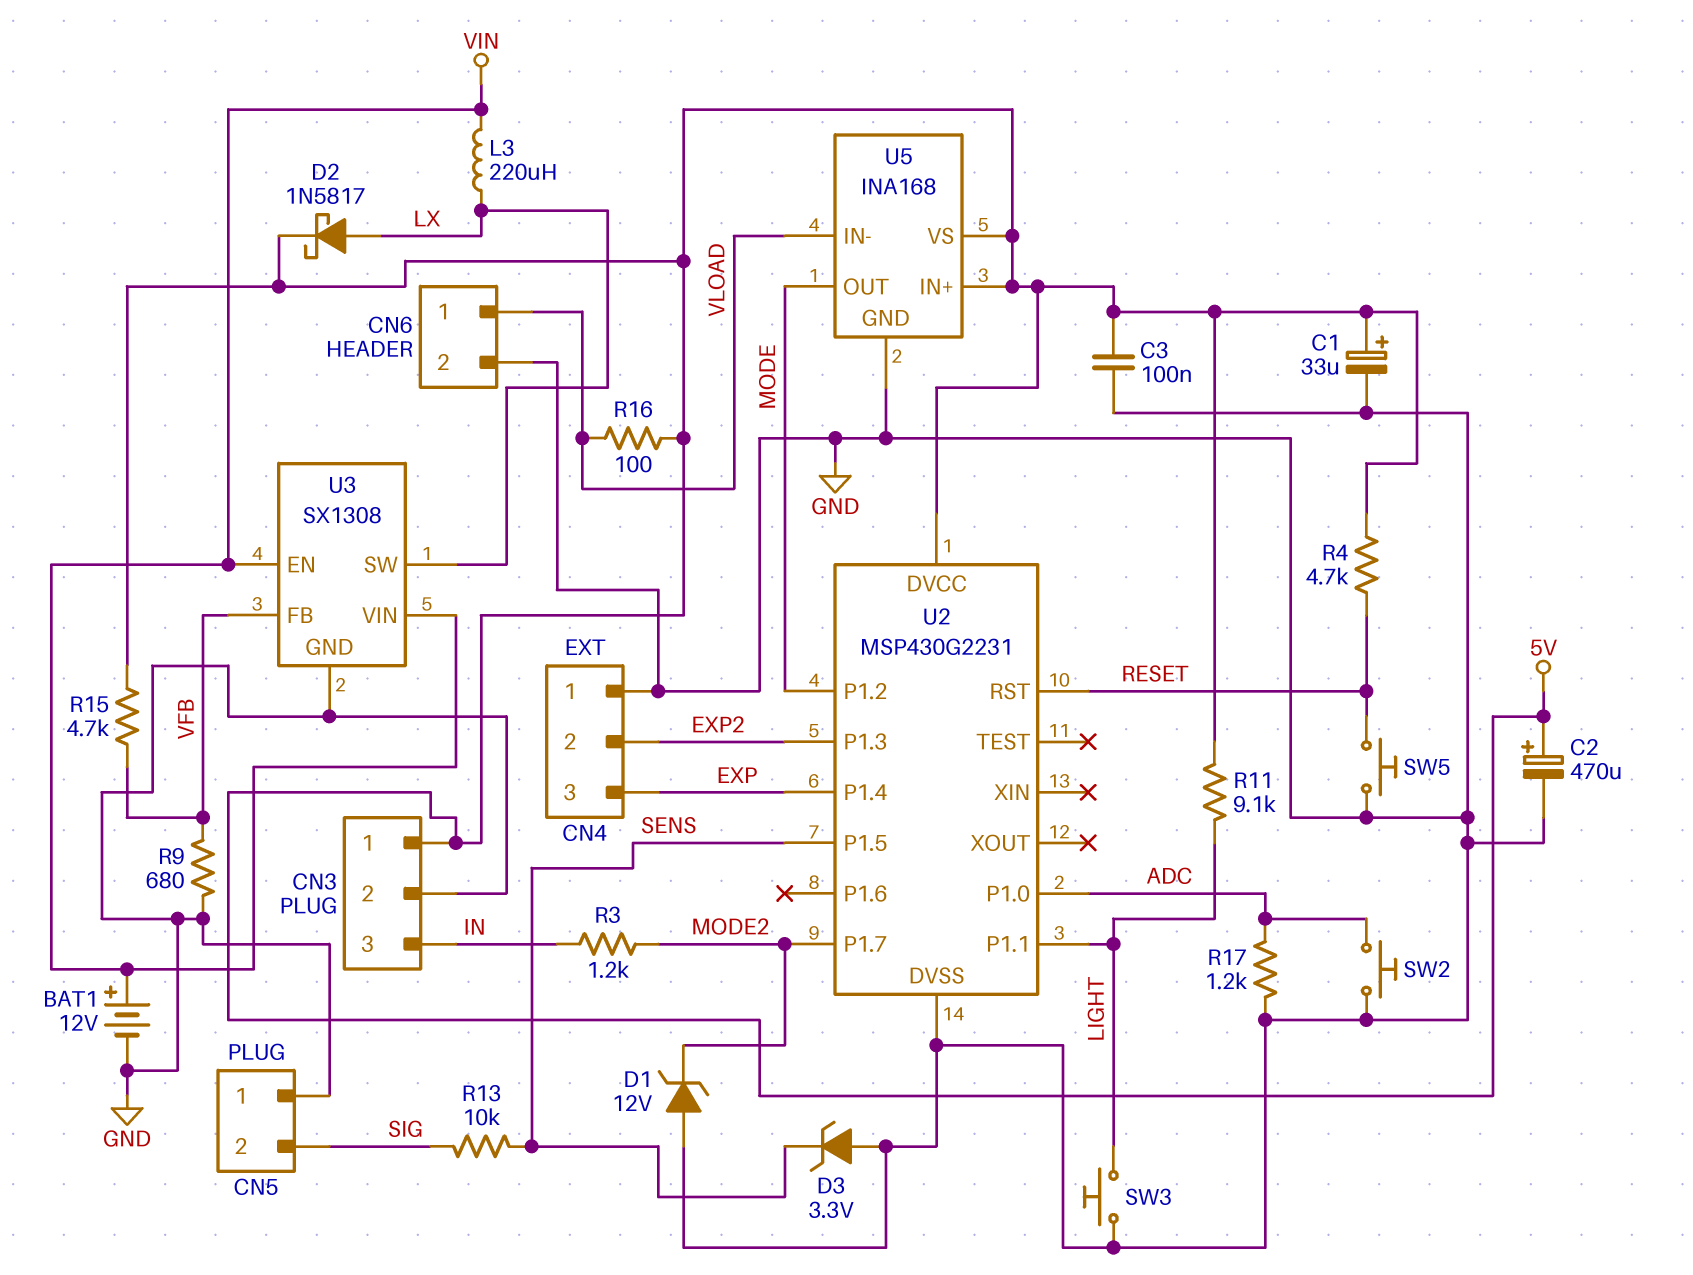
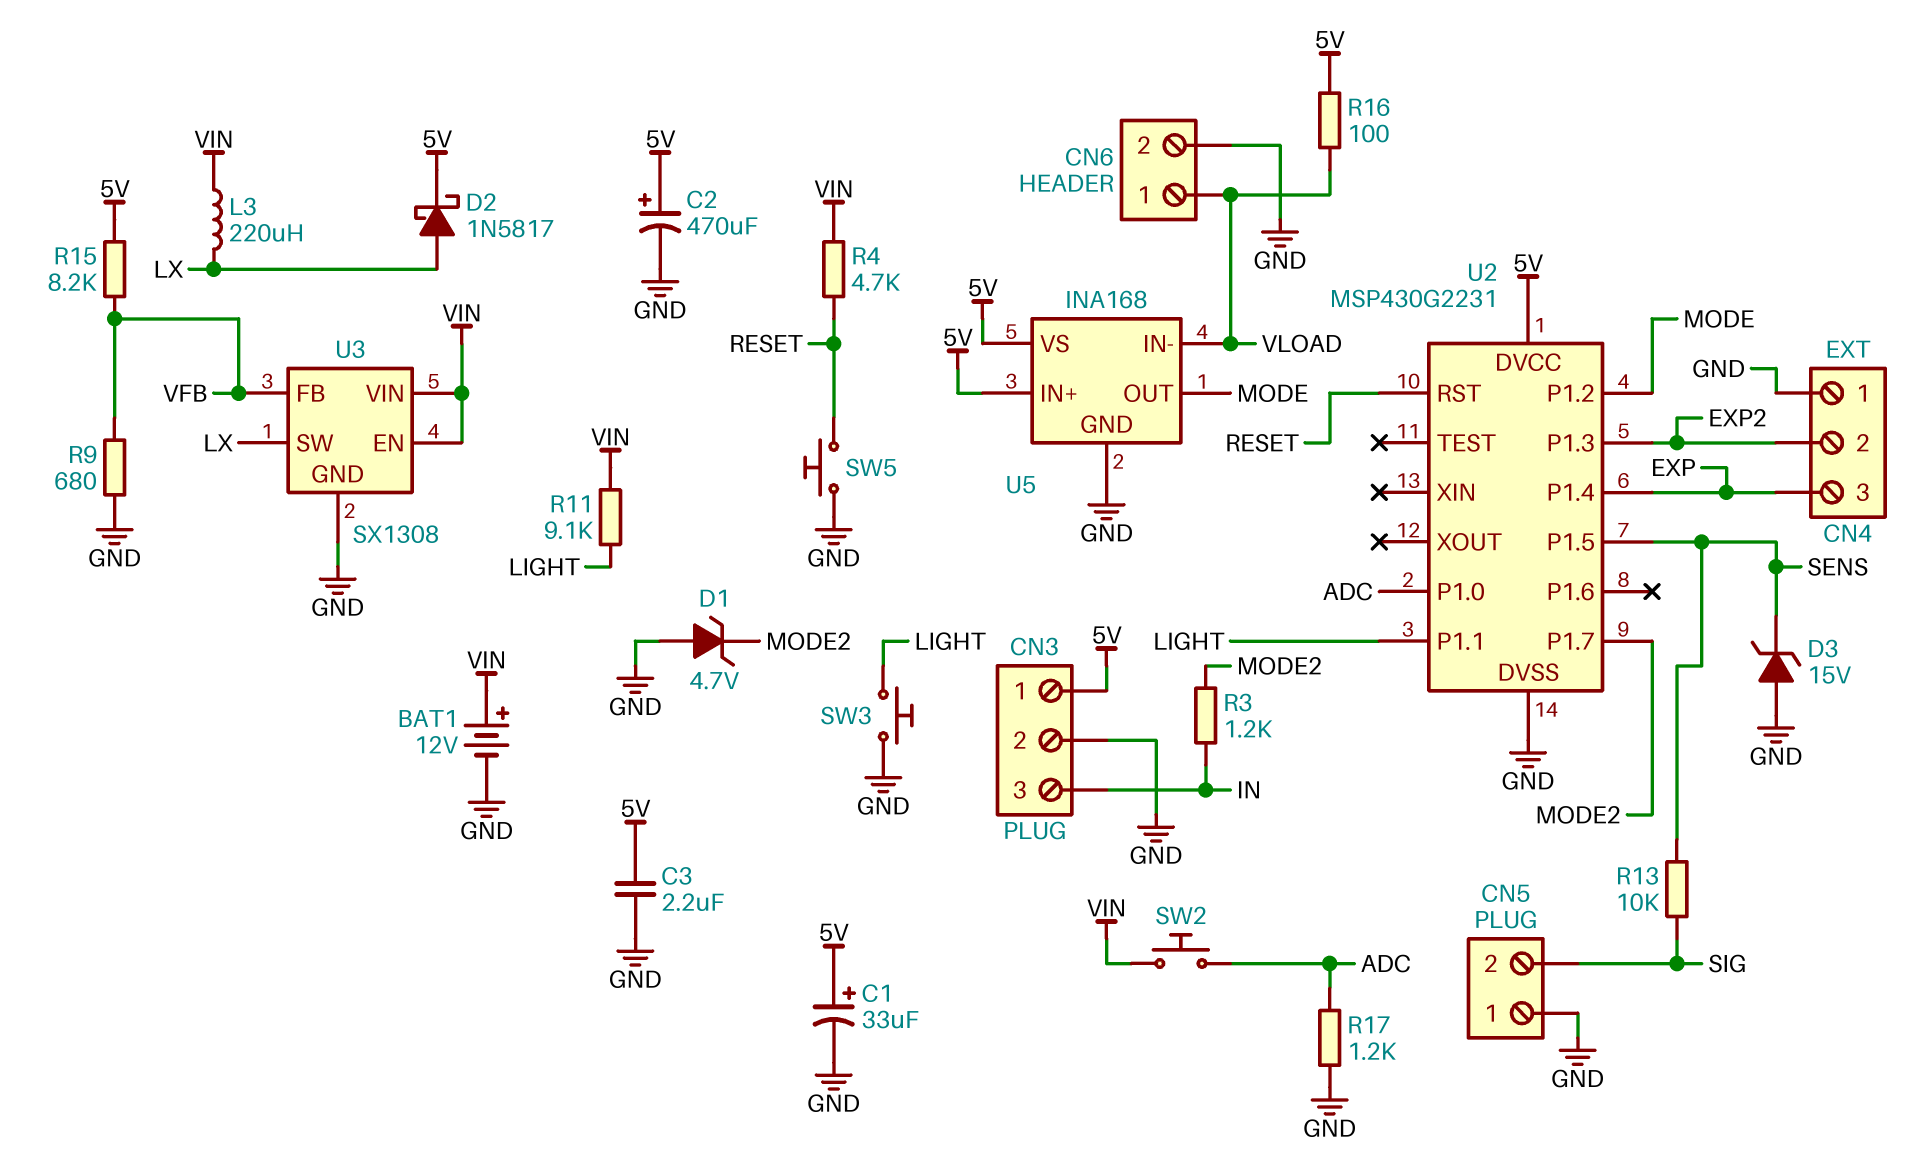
C3: 100nF (5V, GND) -> 2.2uF (5V, GND)
D1: zener 12V (A GND, K MODE2) -> zener 4.7V (A GND, K MODE2)
D3: zener 3.3V (A GND, K SENS) -> zener 15V (A GND, K SENS)
R4: 4.7k (5V, RESET) -> 4.7k (RESET, VIN)
R11: 9.1k (5V, LIGHT) -> 9.1k (LIGHT, VIN)
R15: 4.7k (5V, VFB) -> 8.2k (5V, VFB)
SW2: button (ADC, GND) -> button (ADC, VIN)

